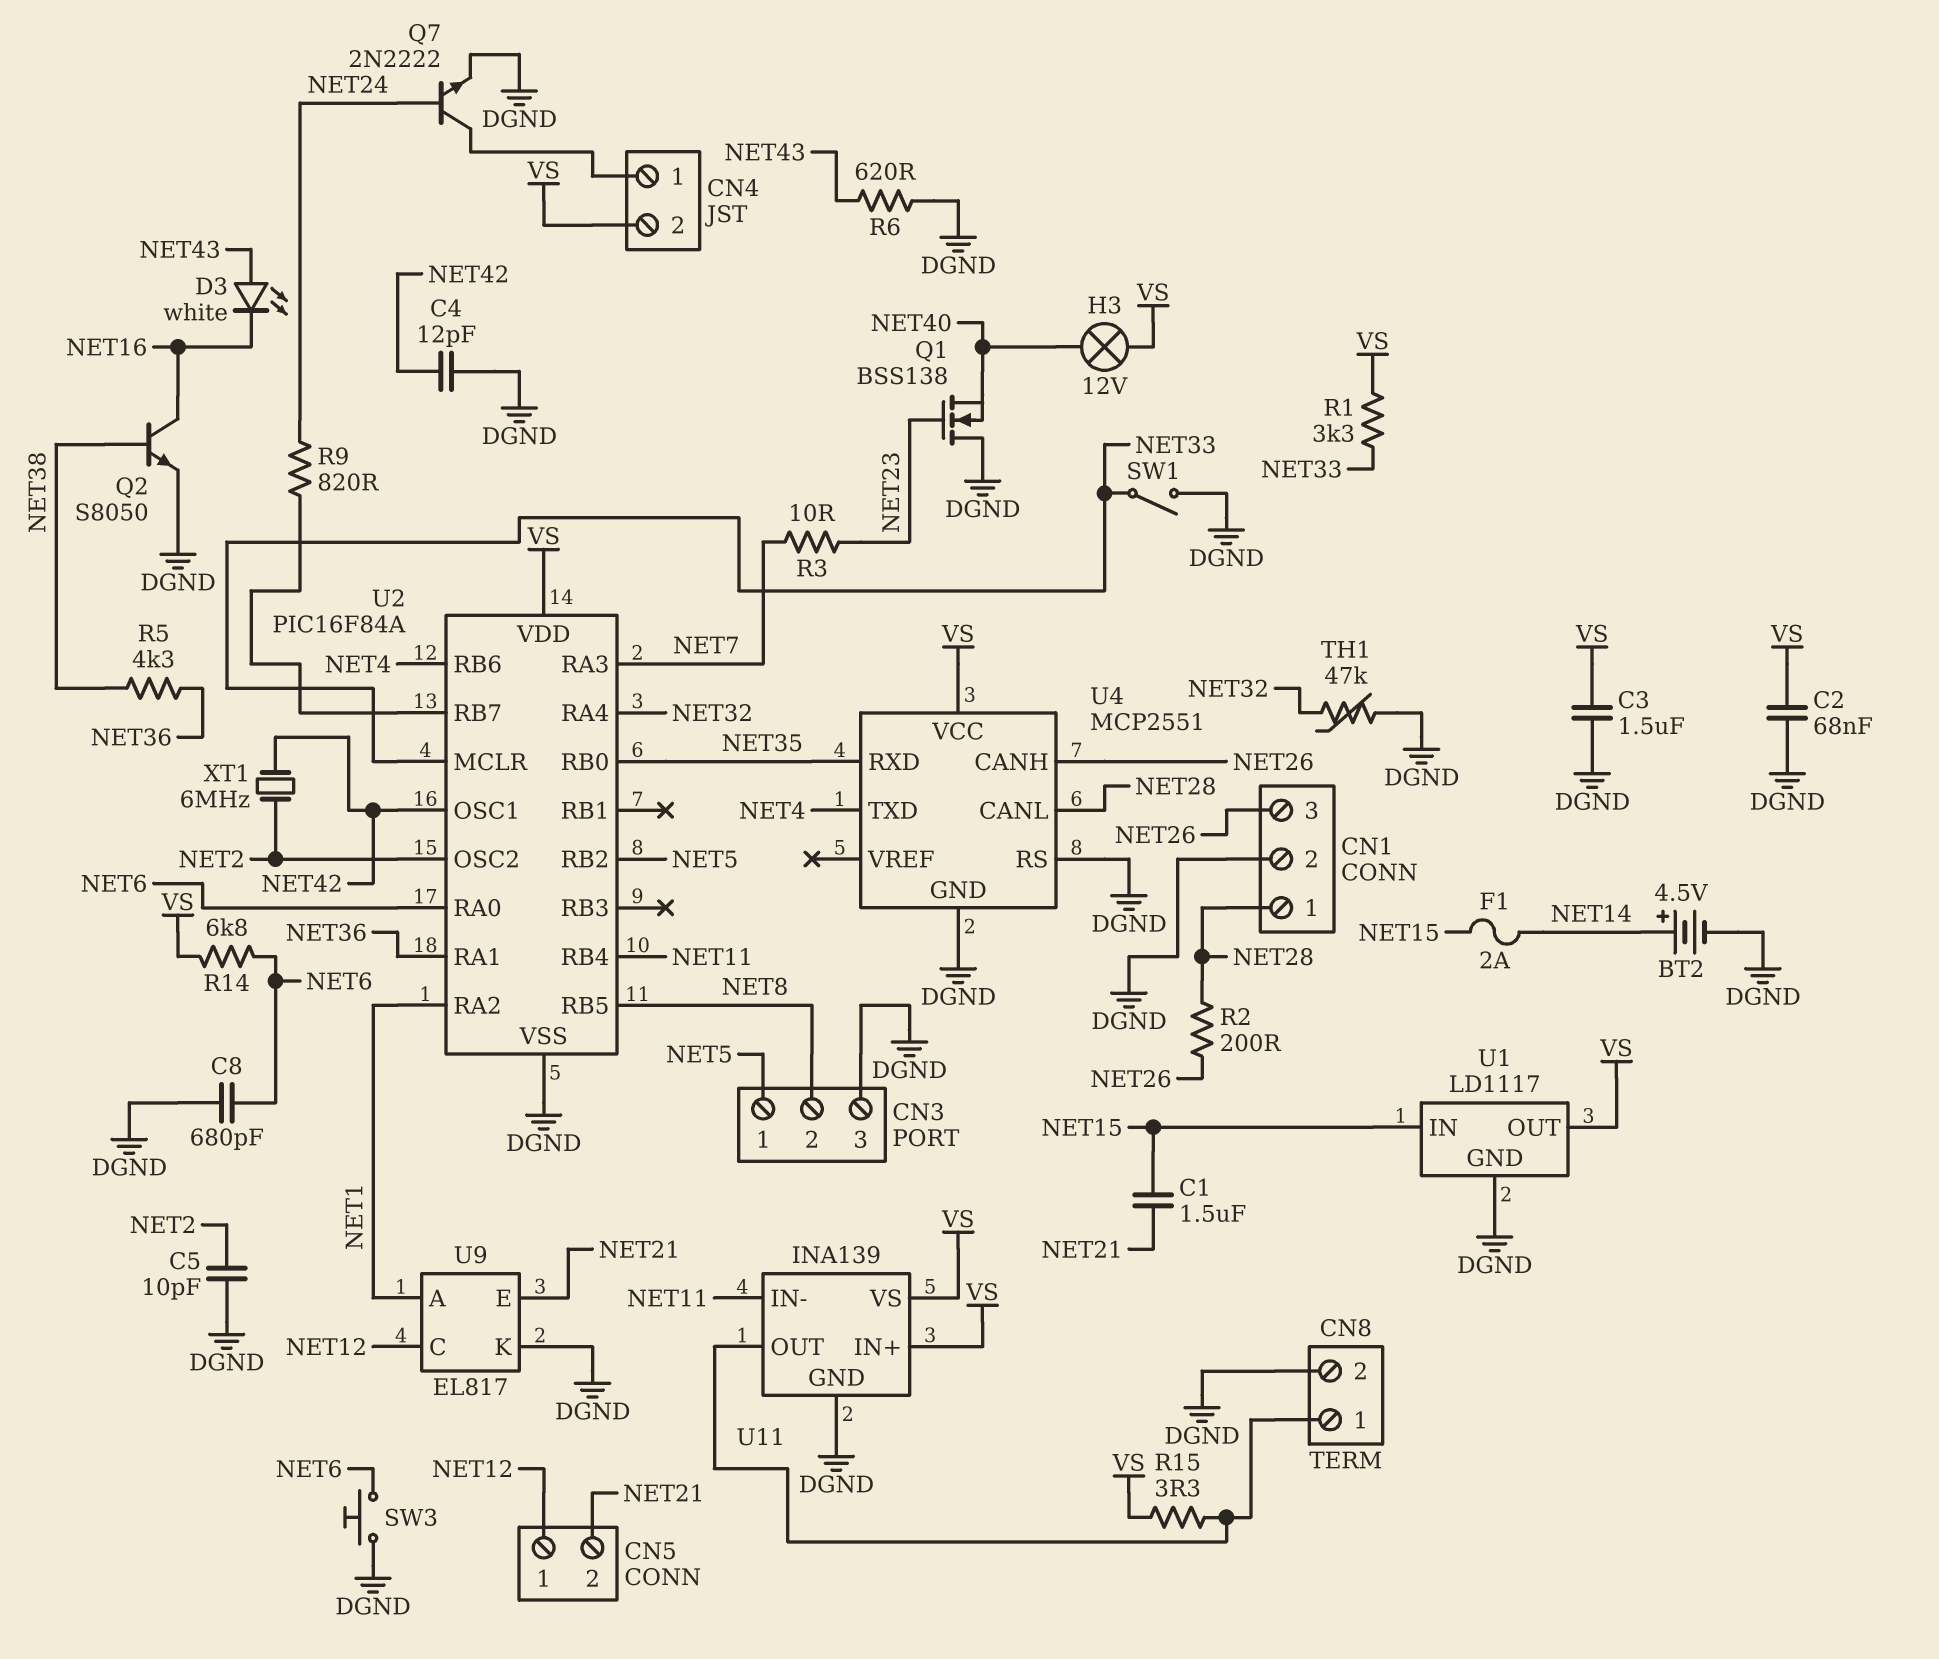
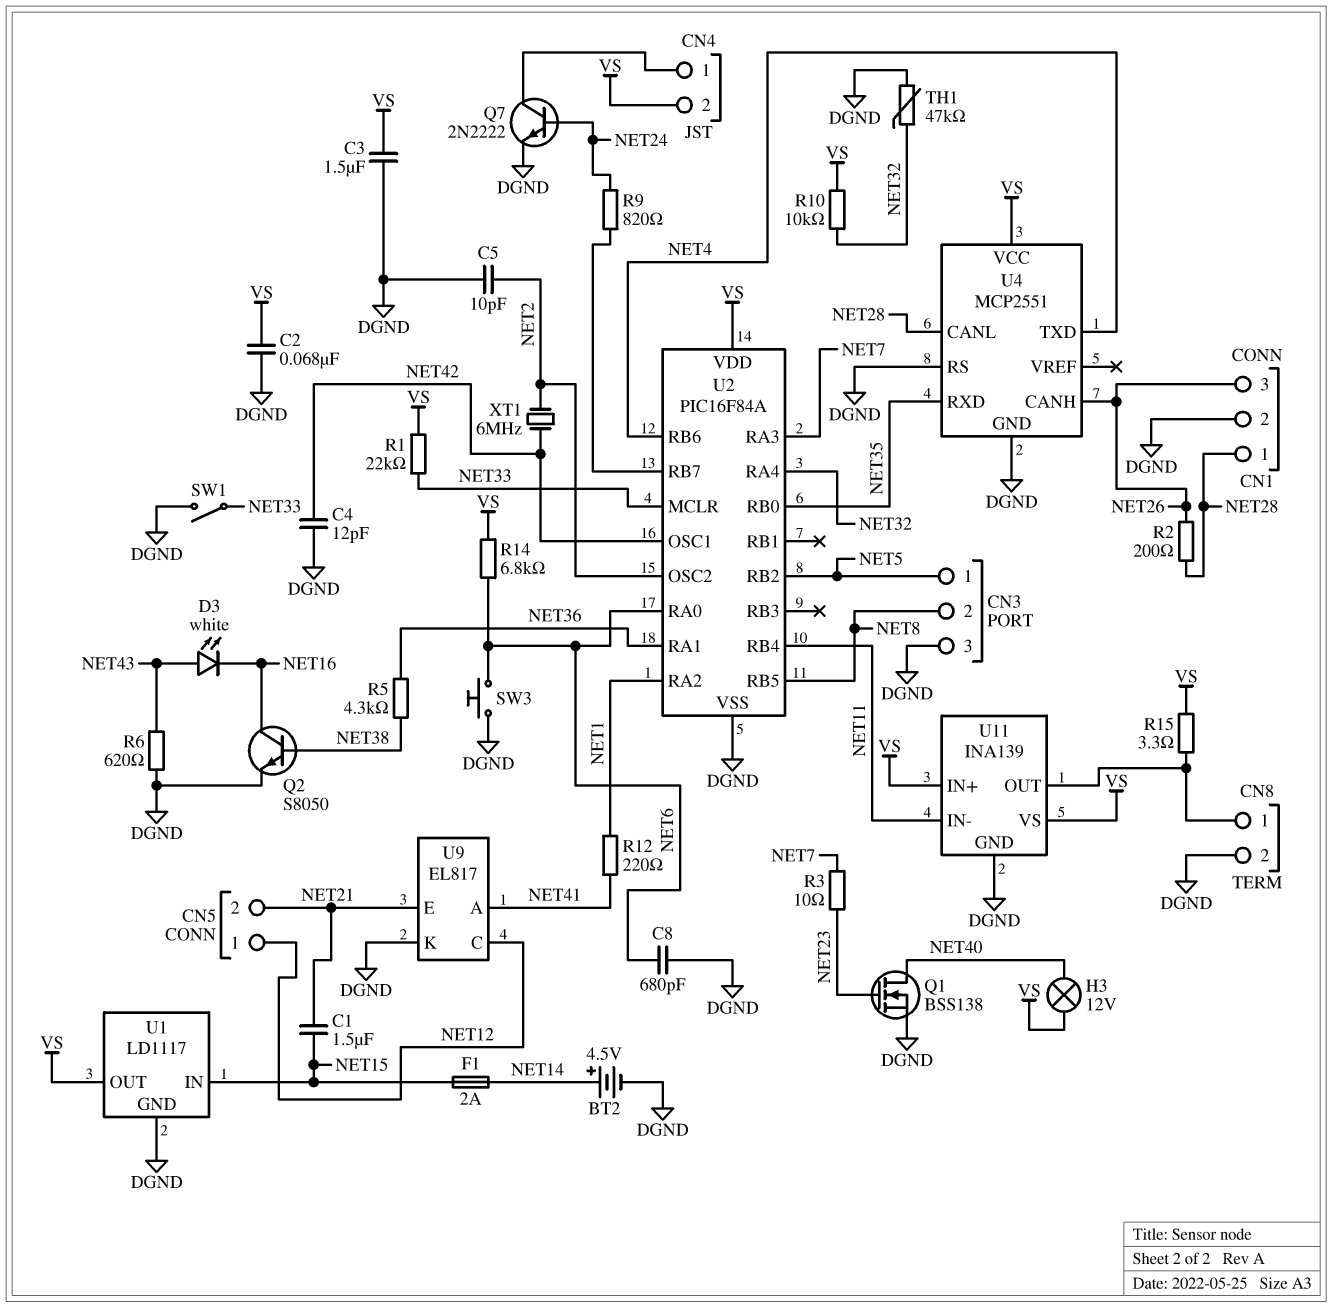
Q1: NMOS BSS138 (G NET23, D DGND, S NET40) -> NMOS BSS138 (G NET23, D NET40, S DGND)
R1: 3.3k (NET33, VS) -> 22k (NET33, VS)
R10: none -> 10k (NET32, VS)
R12: none -> 220 (NET1, NET41)
U9 pin A: NET1 -> NET41

